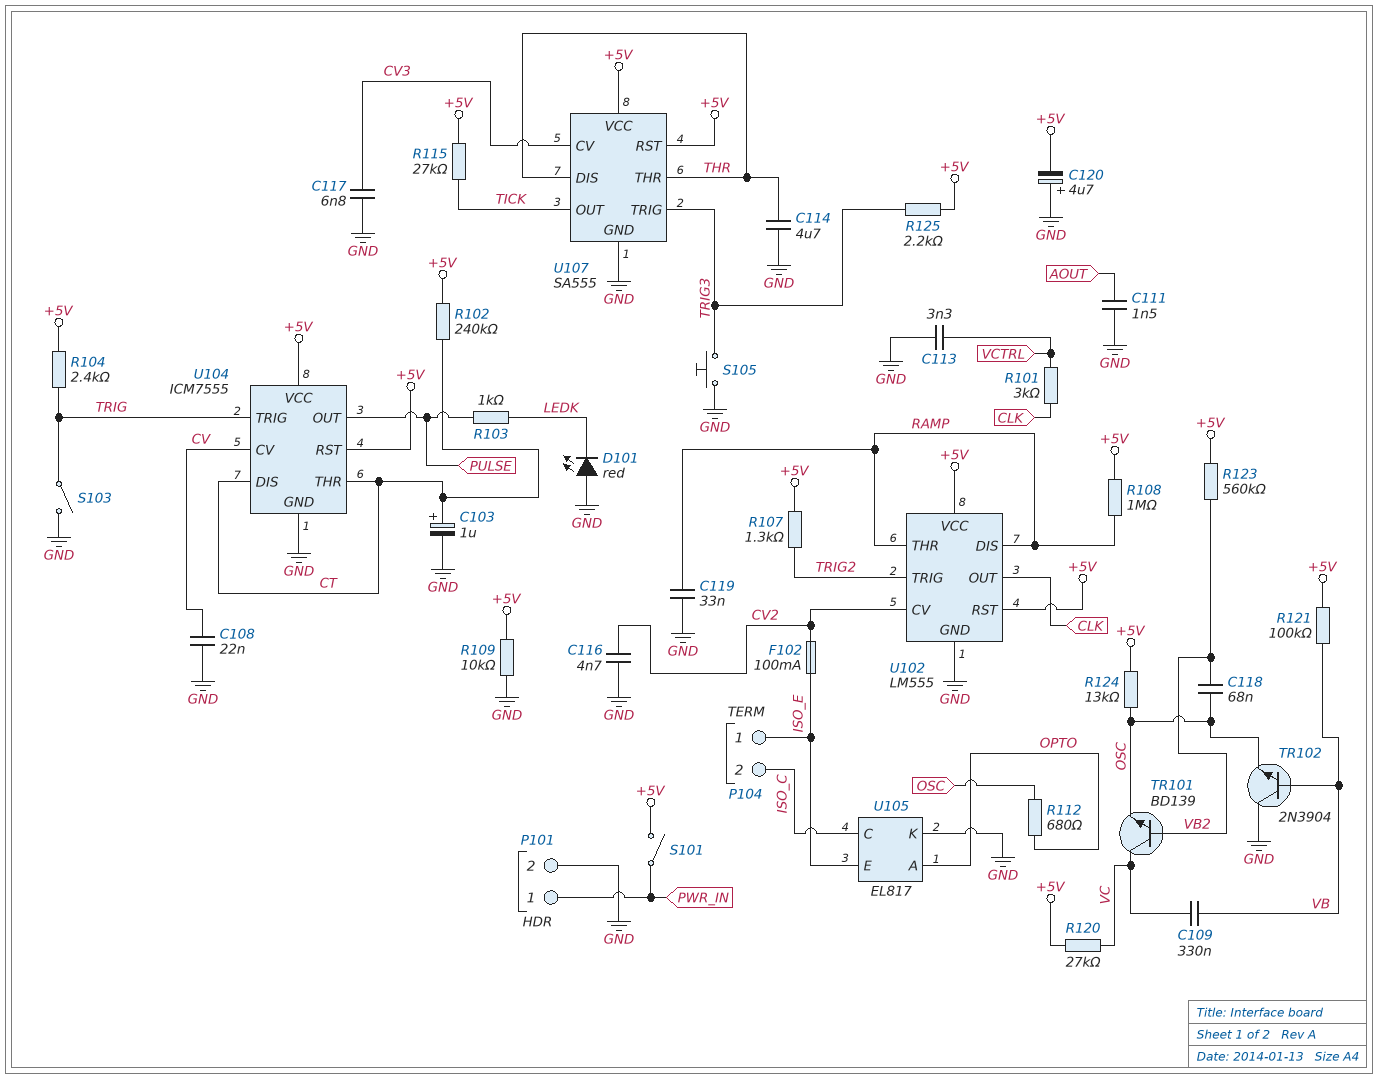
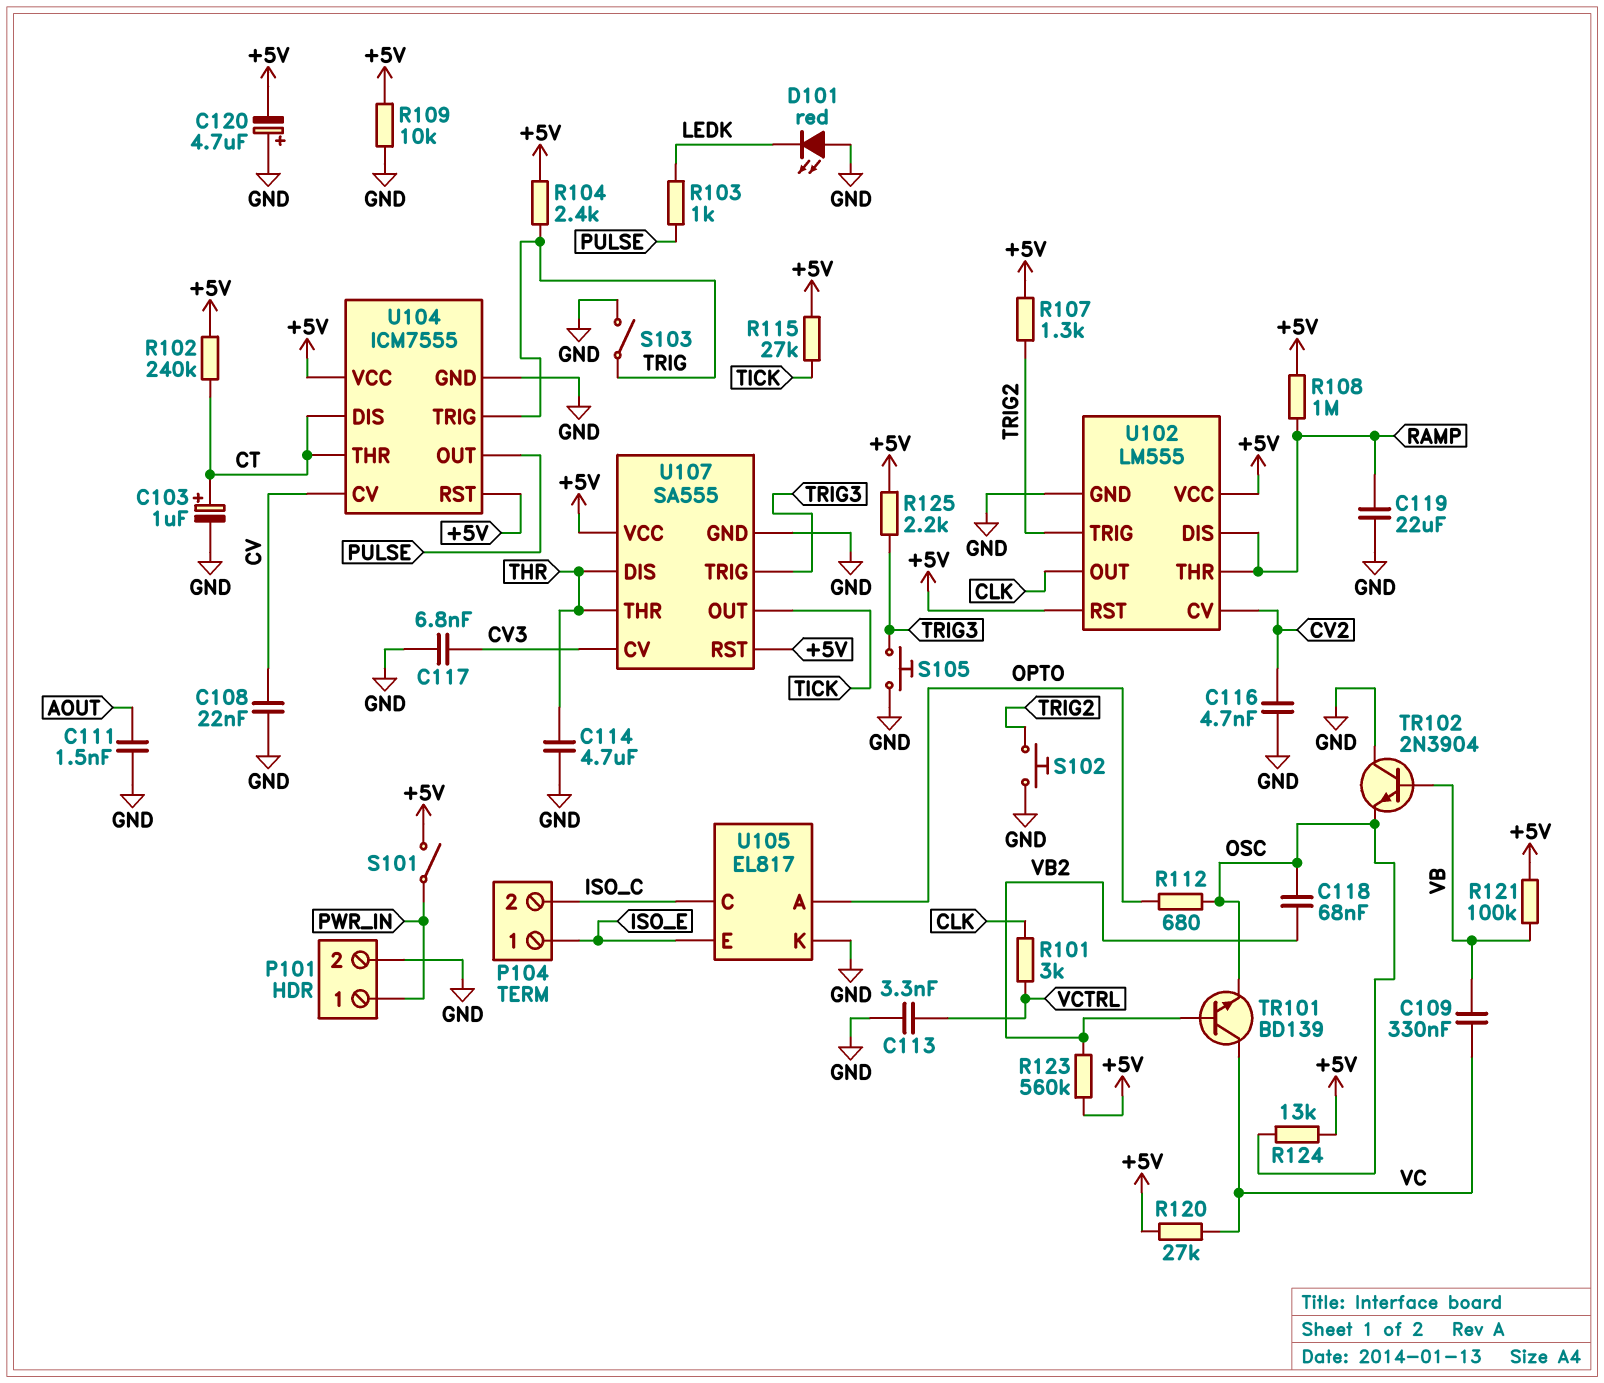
C119: 33nF (GND, RAMP) -> 22uF (GND, RAMP)
F102: 100mA (CV2, ISO_E) -> none
S102: none -> button (GND, TRIG2)

